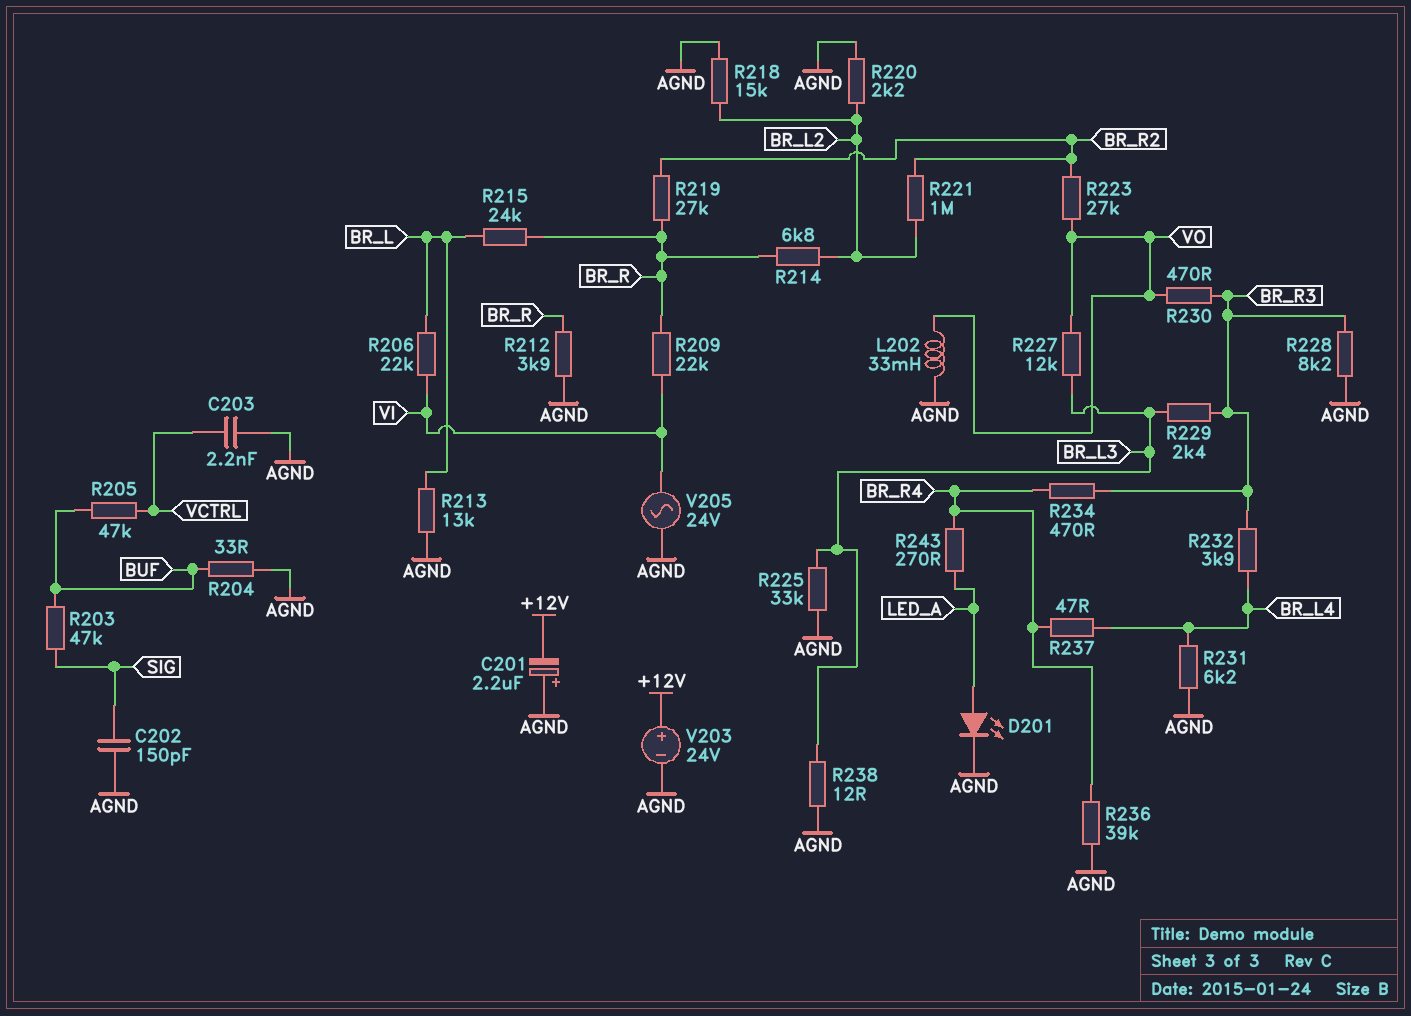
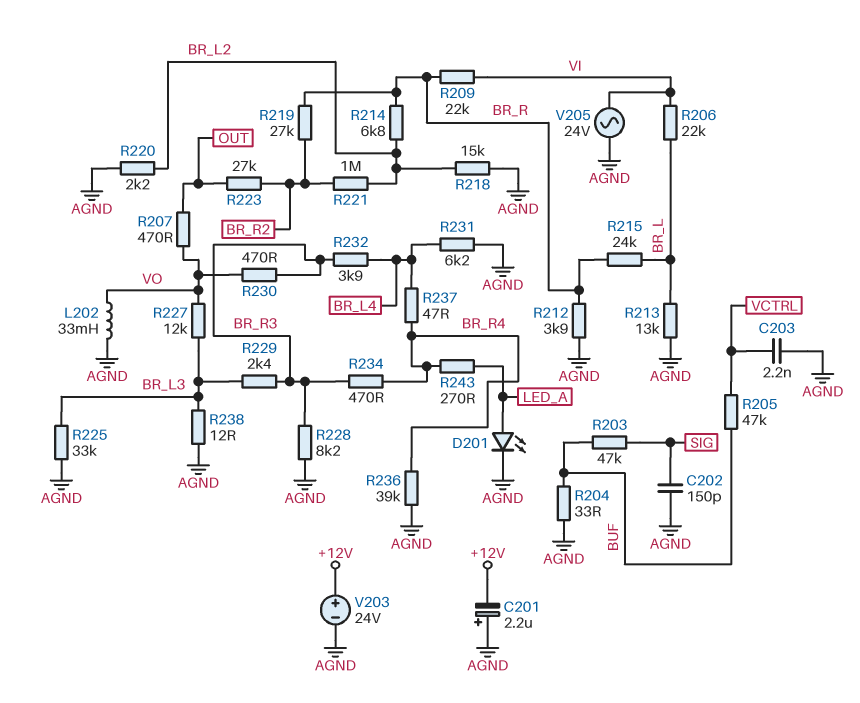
R207: none -> 470 (OUT, VO)
R223: 27k (BR_R2, VO) -> 27k (BR_R2, OUT)

